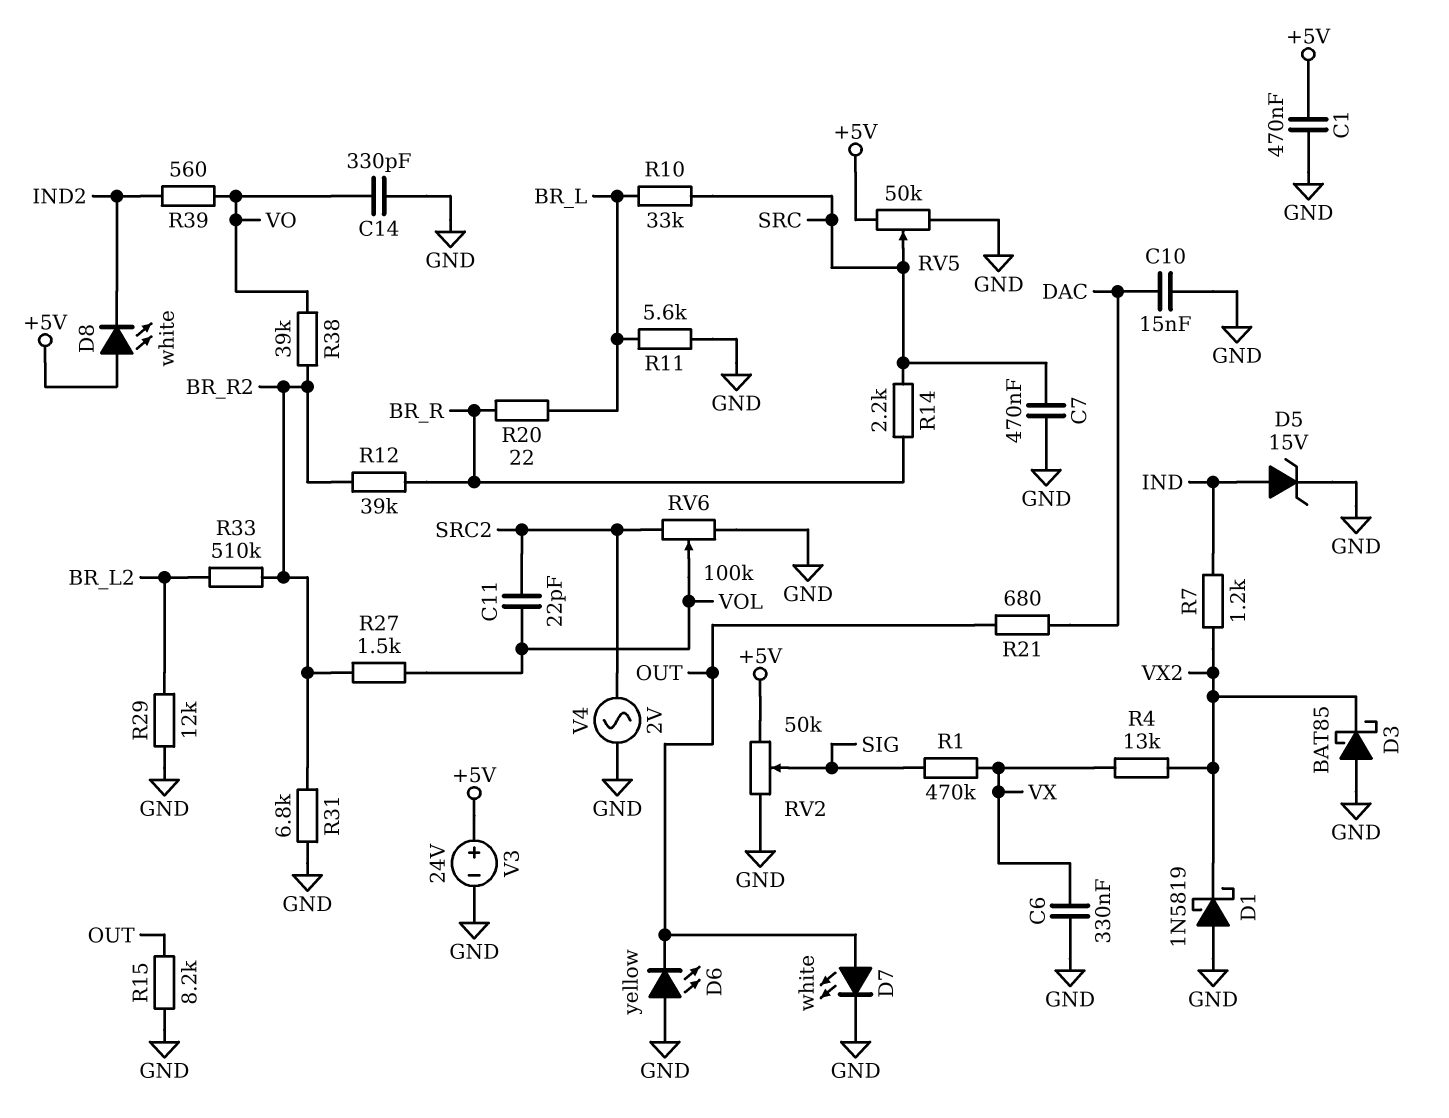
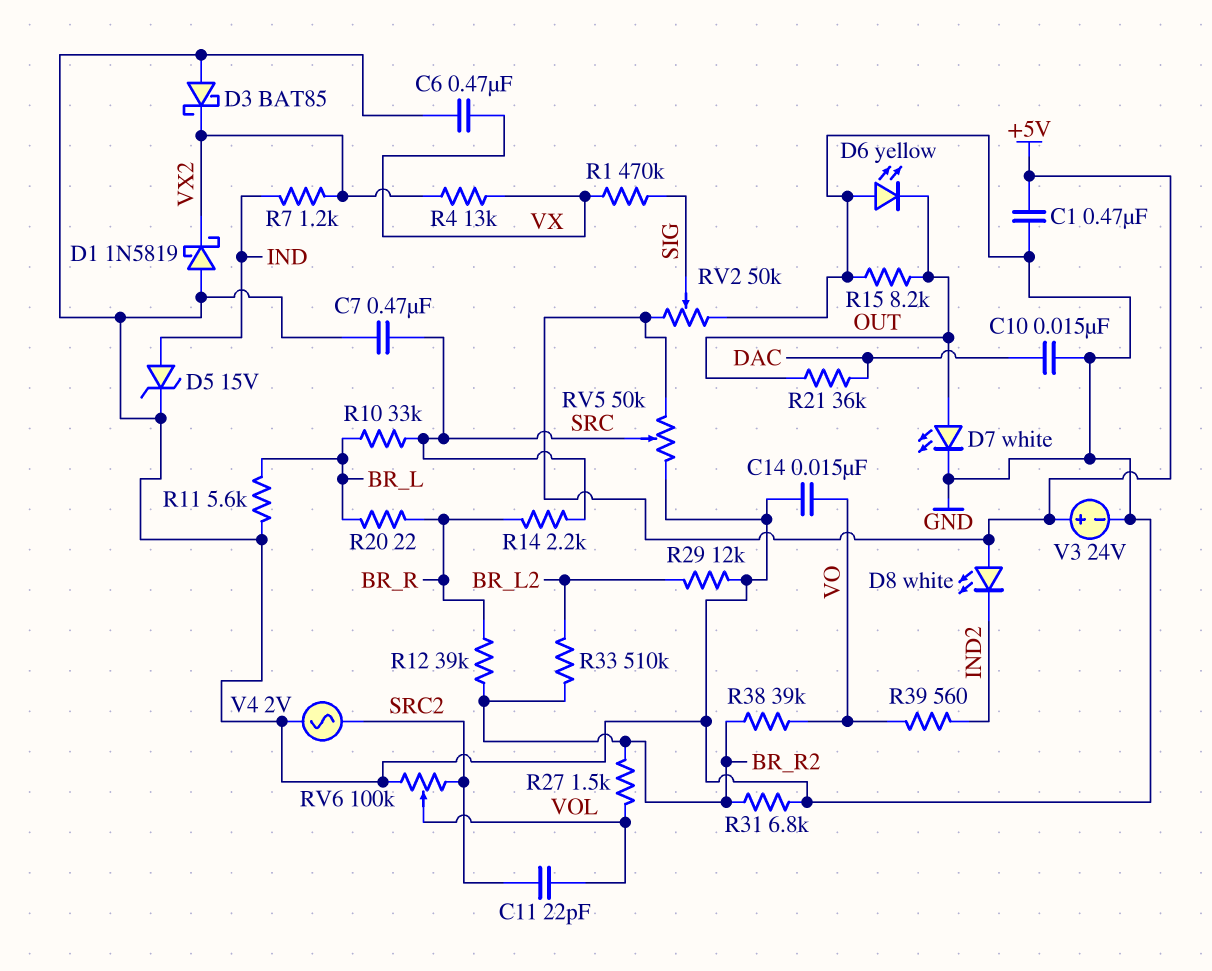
C6: 330nF (GND, VX) -> 470nF (GND, VX)
C14: 330pF (GND, VO) -> 15nF (GND, VO)
R21: 680 (DAC, OUT) -> 36k (DAC, OUT)

